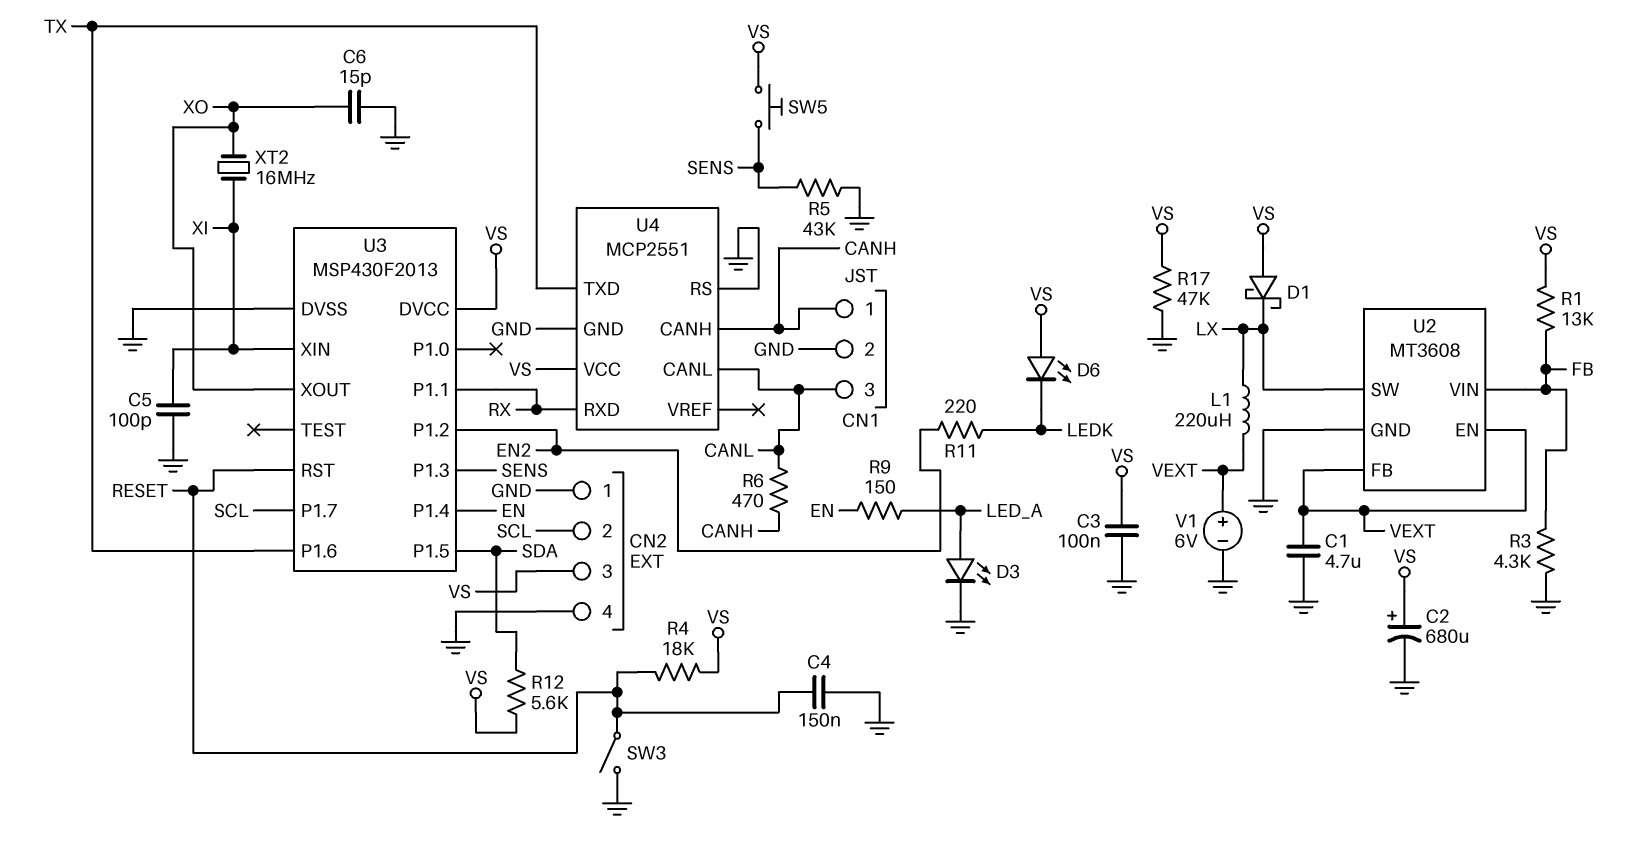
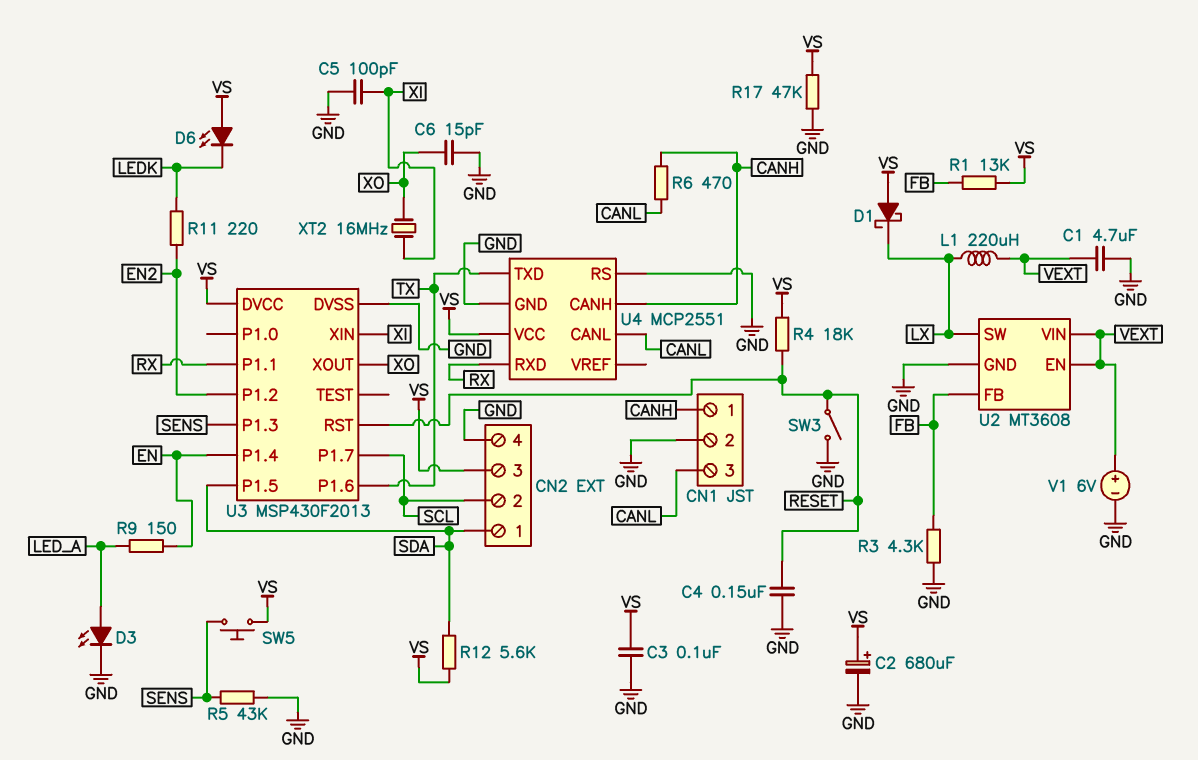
CN2 pin 1: GND -> SDA
U2 pin FB: VEXT -> FB
U2 pin VIN: FB -> VEXT

